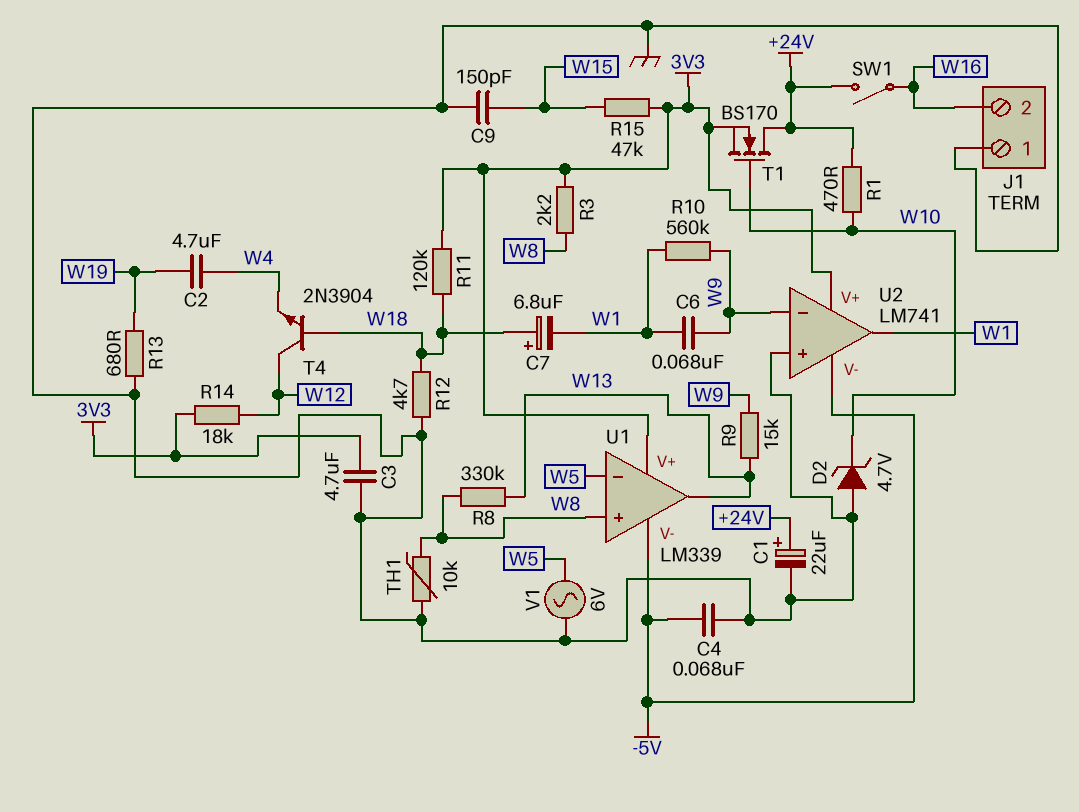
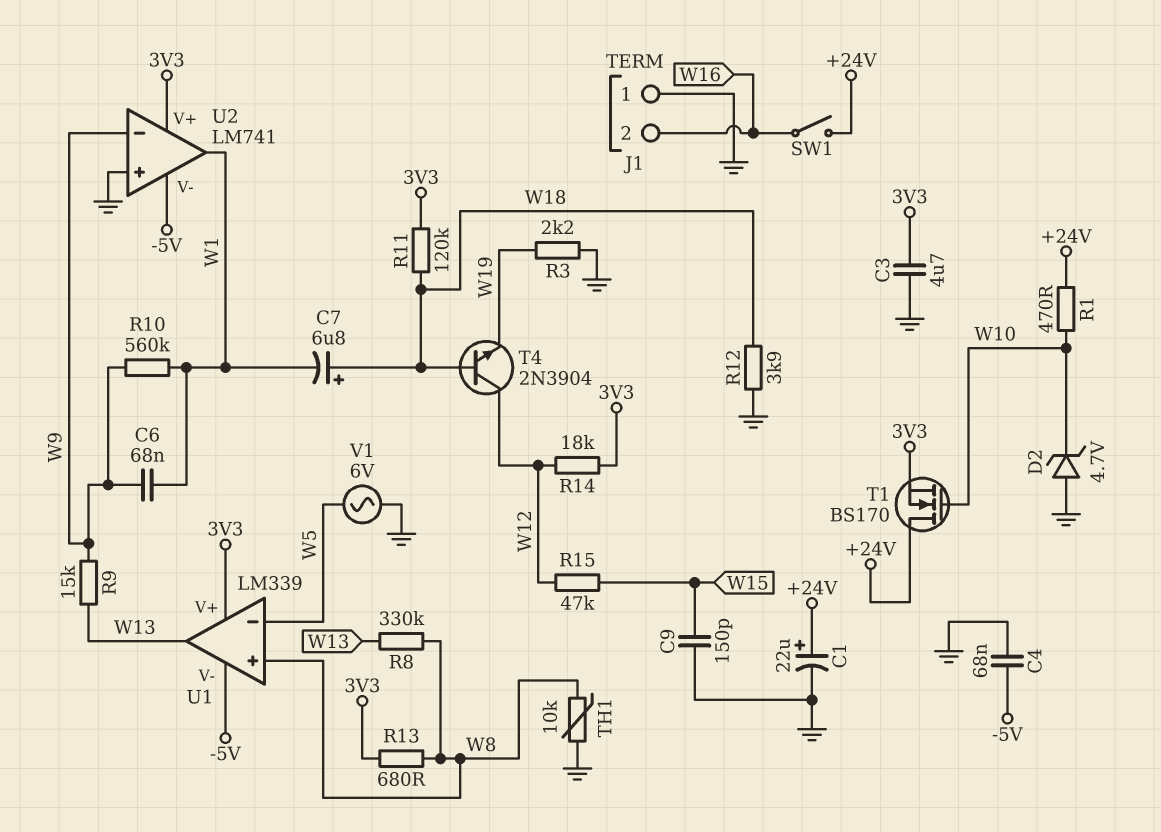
C2: 4.7uF (W4, W19) -> none
R3: 2.2k (3V3, W8) -> 2.2k (GND, W19)
R12: 4.7k (GND, W18) -> 3.9k (GND, W18)
R13: 680 (GND, W19) -> 680 (3V3, W8)
R15: 47k (3V3, W15) -> 47k (W12, W15)
T4: NPN 2N3904 (B W18, C W12, E W4) -> NPN 2N3904 (B W18, C W12, E W19)

